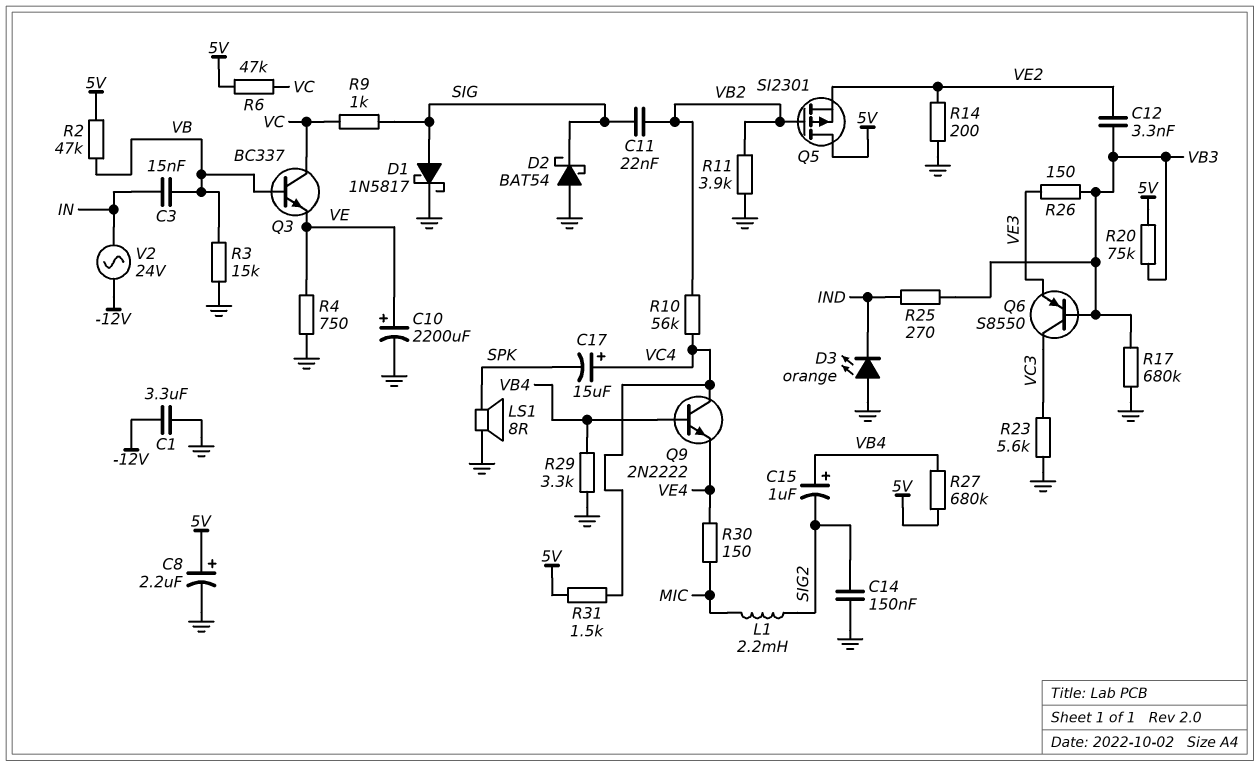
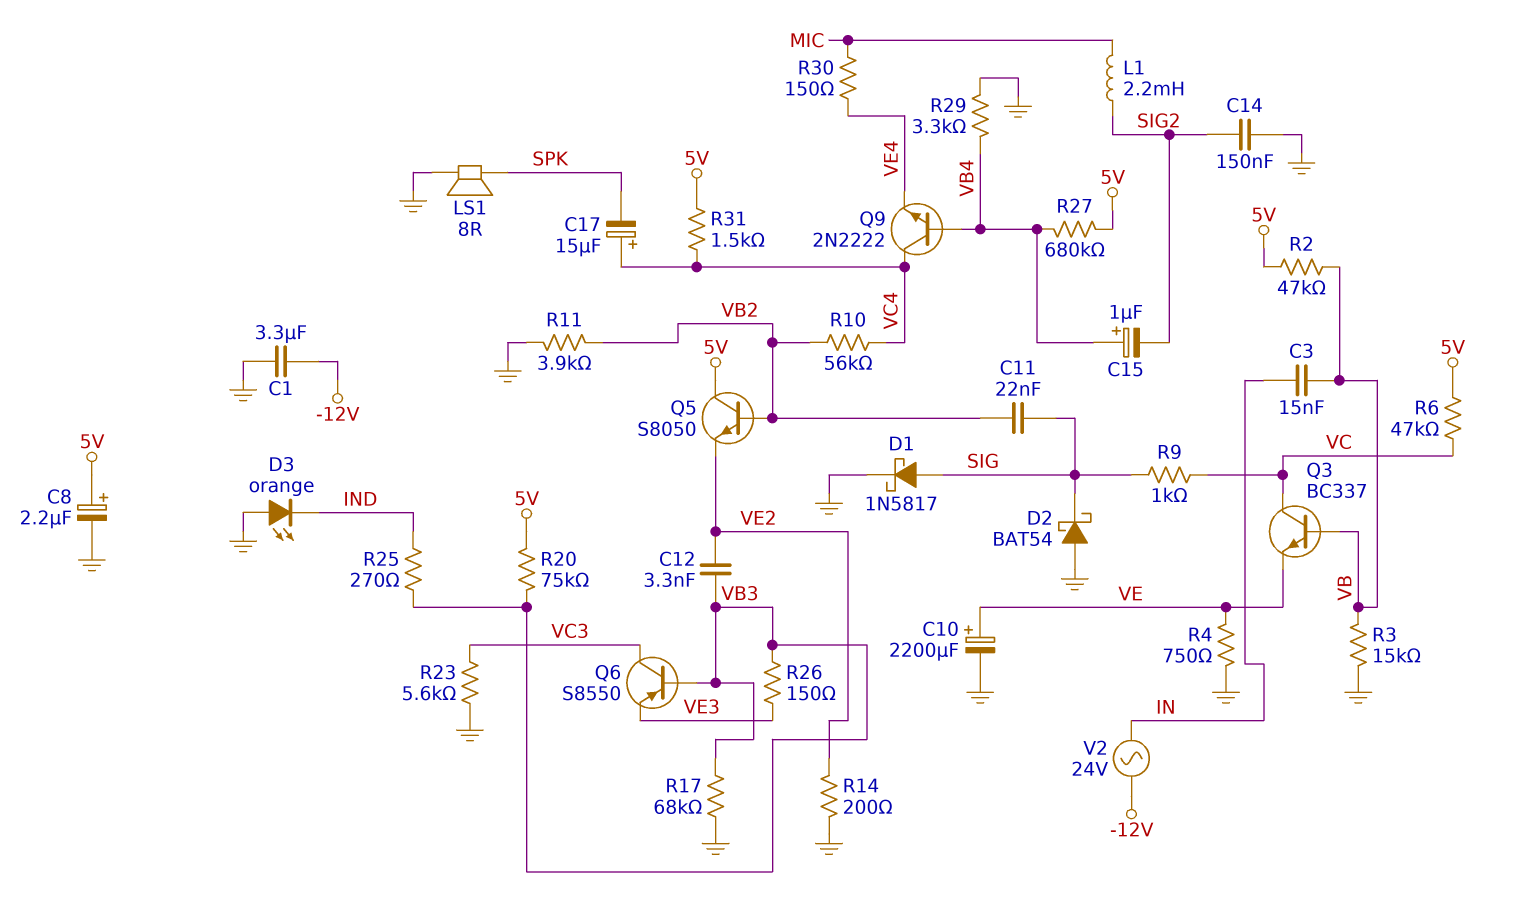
Q5: PMOS SI2301 (G VB2, D 5V, S VE2) -> NPN S8050 (B VB2, C 5V, E VE2)
R17: 680k (GND, VB3) -> 68k (GND, VB3)

